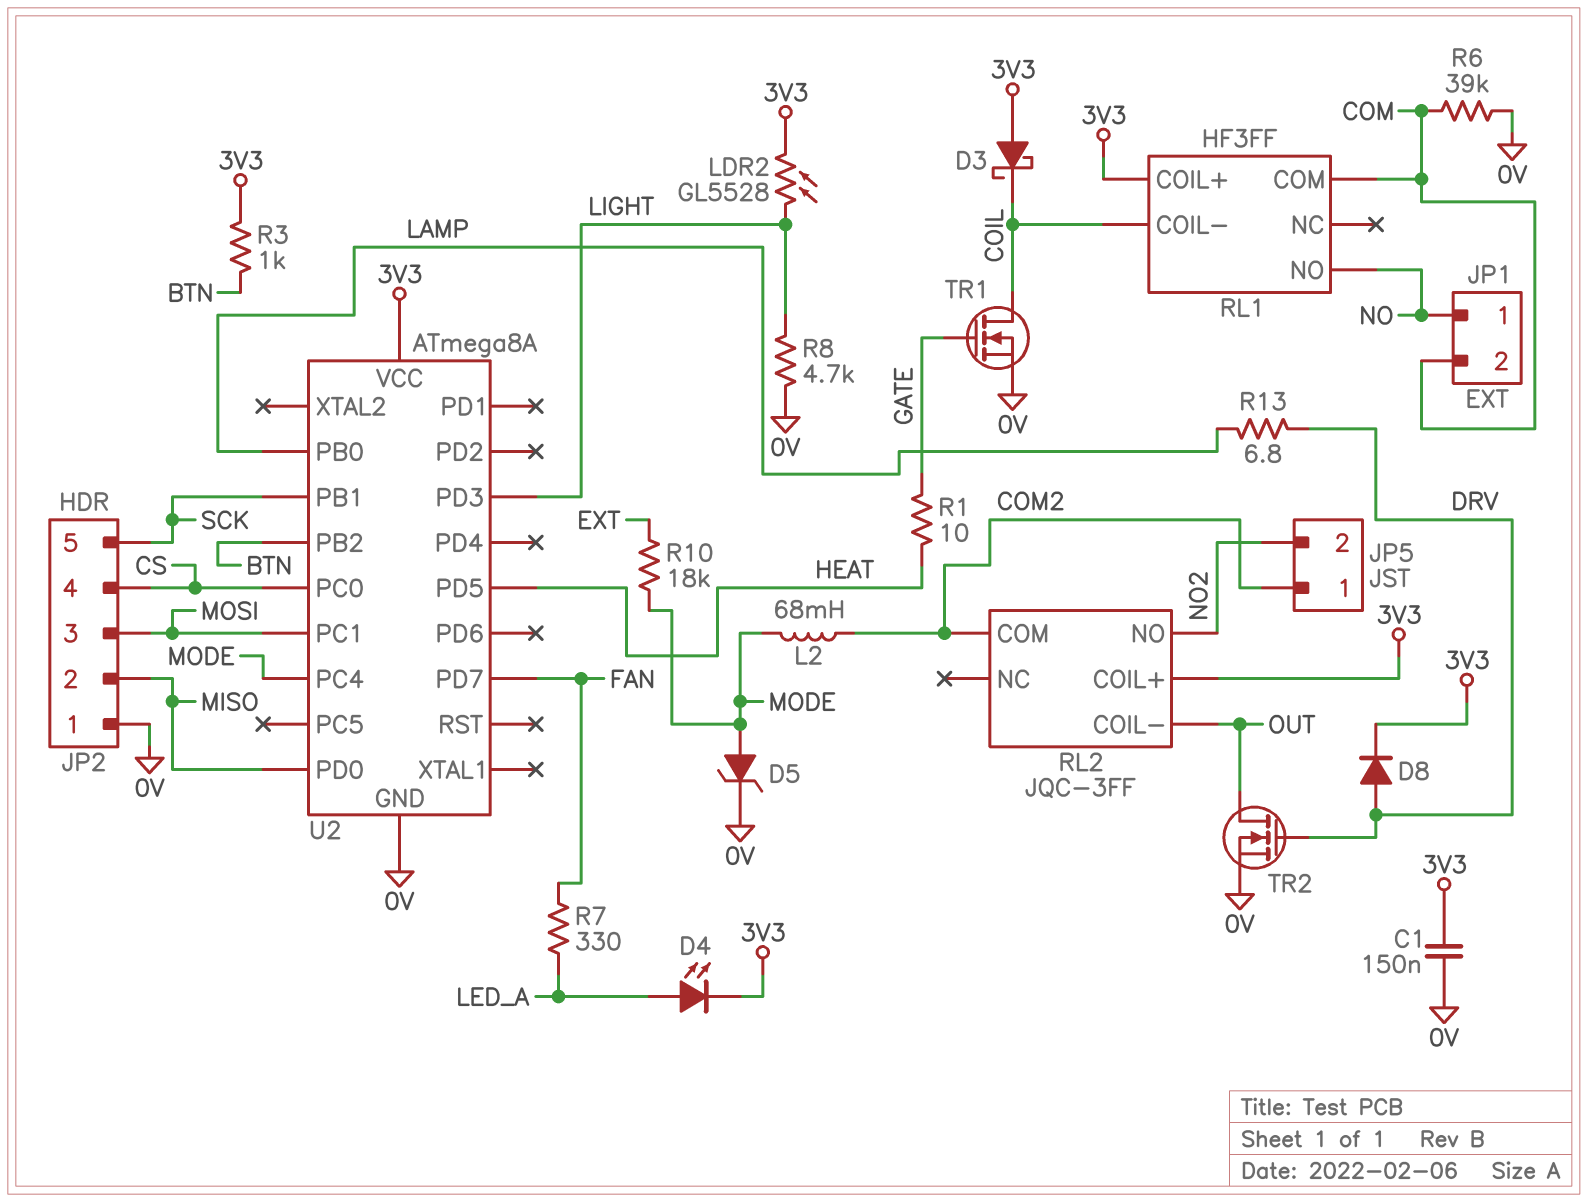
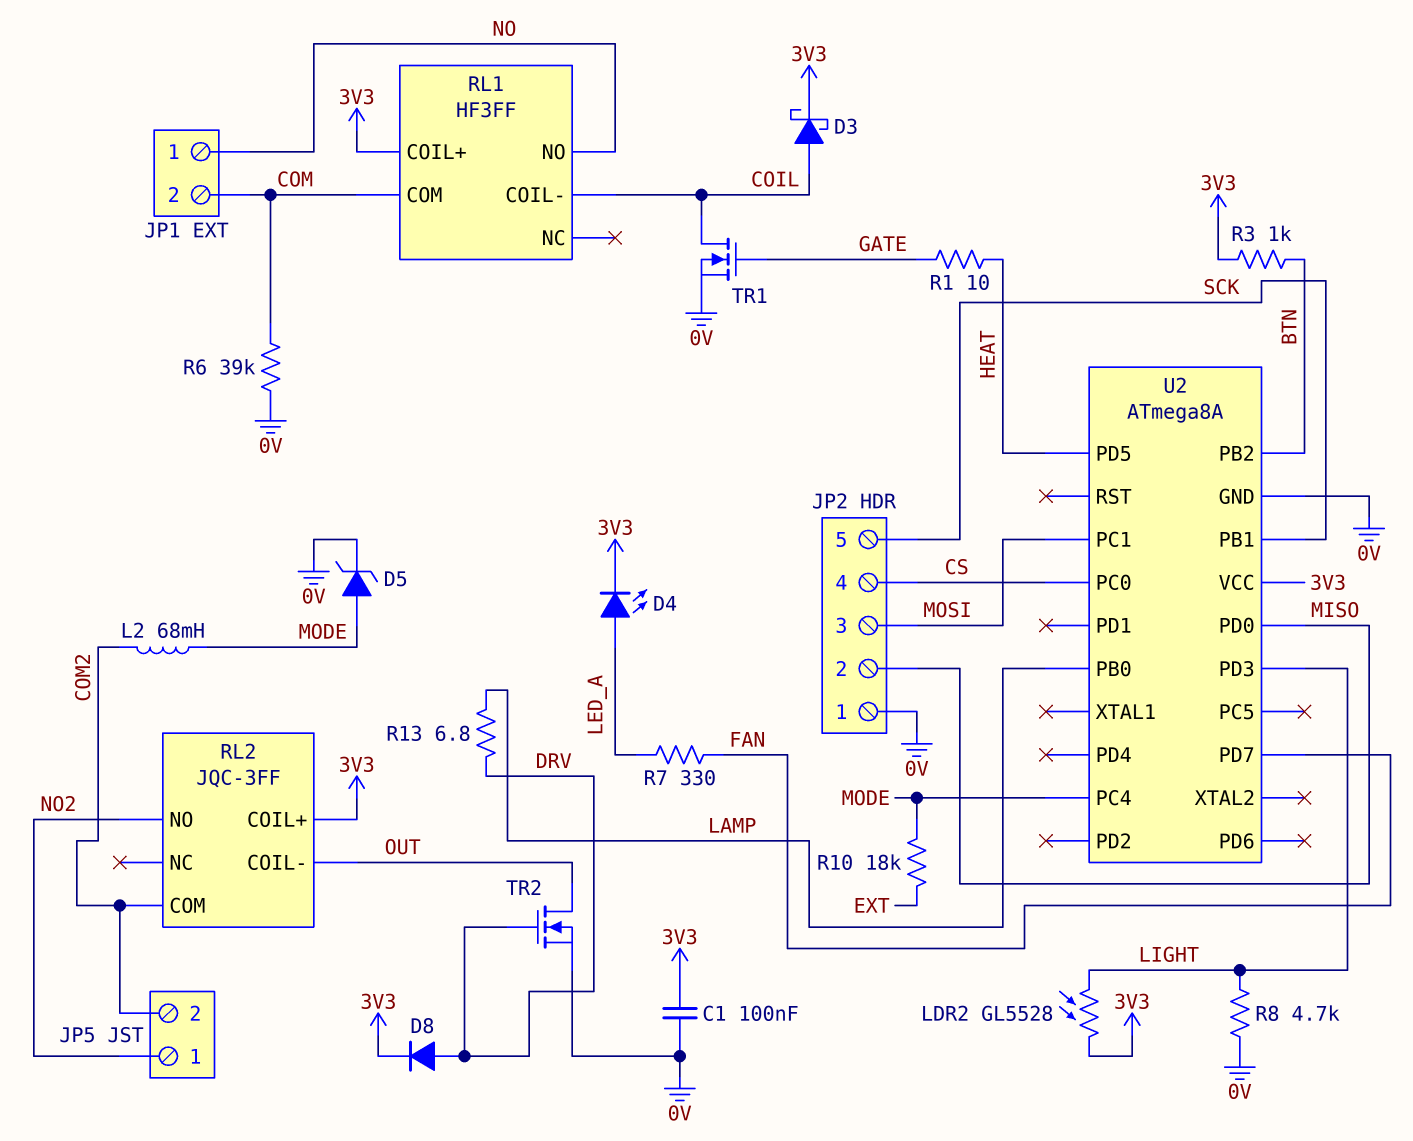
C1: 150nF (0V, 3V3) -> 100nF (0V, 3V3)
D3: schottky (A 3V3, K COIL) -> schottky (A COIL, K 3V3)
JP5 pin 1: COM2 -> NO2
JP5 pin 2: NO2 -> COM2

